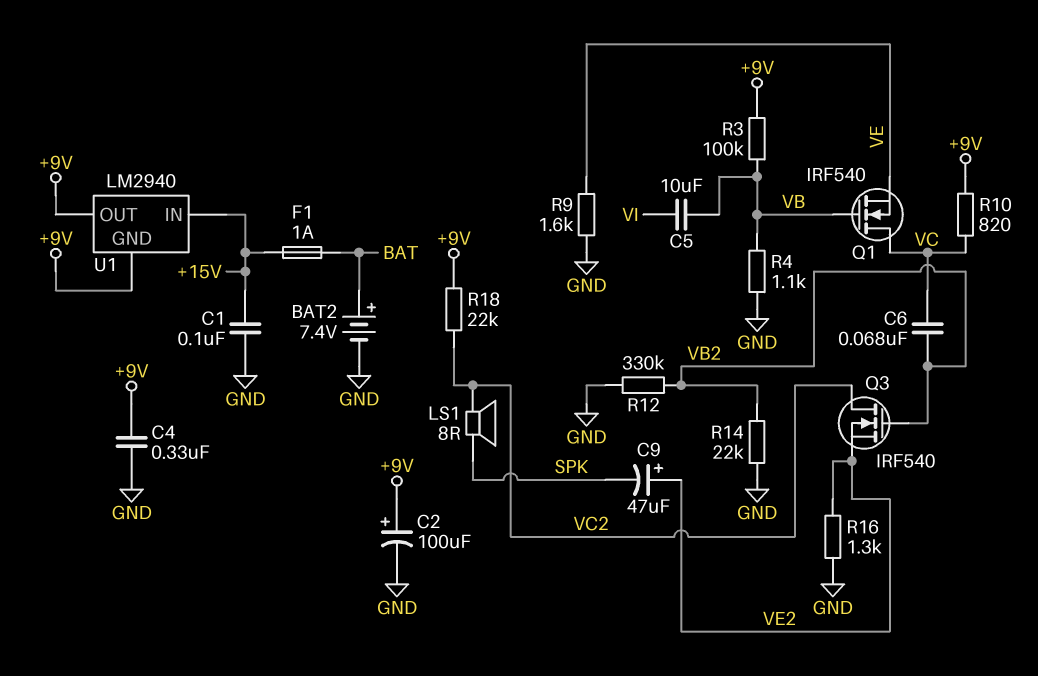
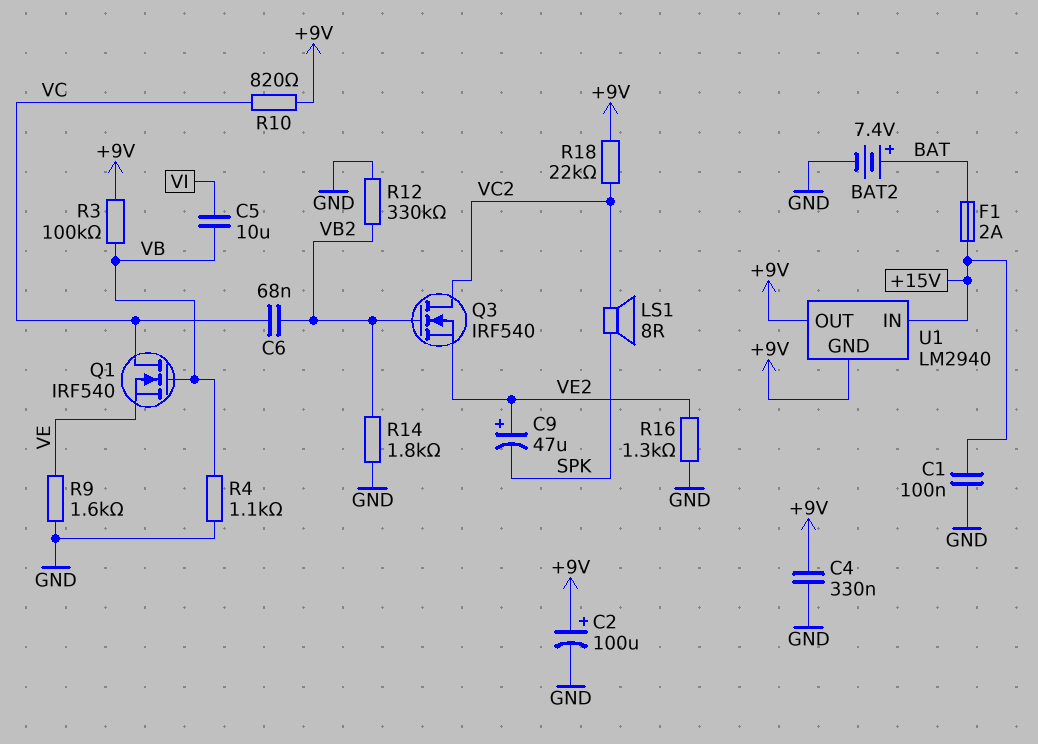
F1: 1A (+15V, BAT) -> 2A (+15V, BAT)
R14: 22k (GND, VB2) -> 1.8k (GND, VB2)

